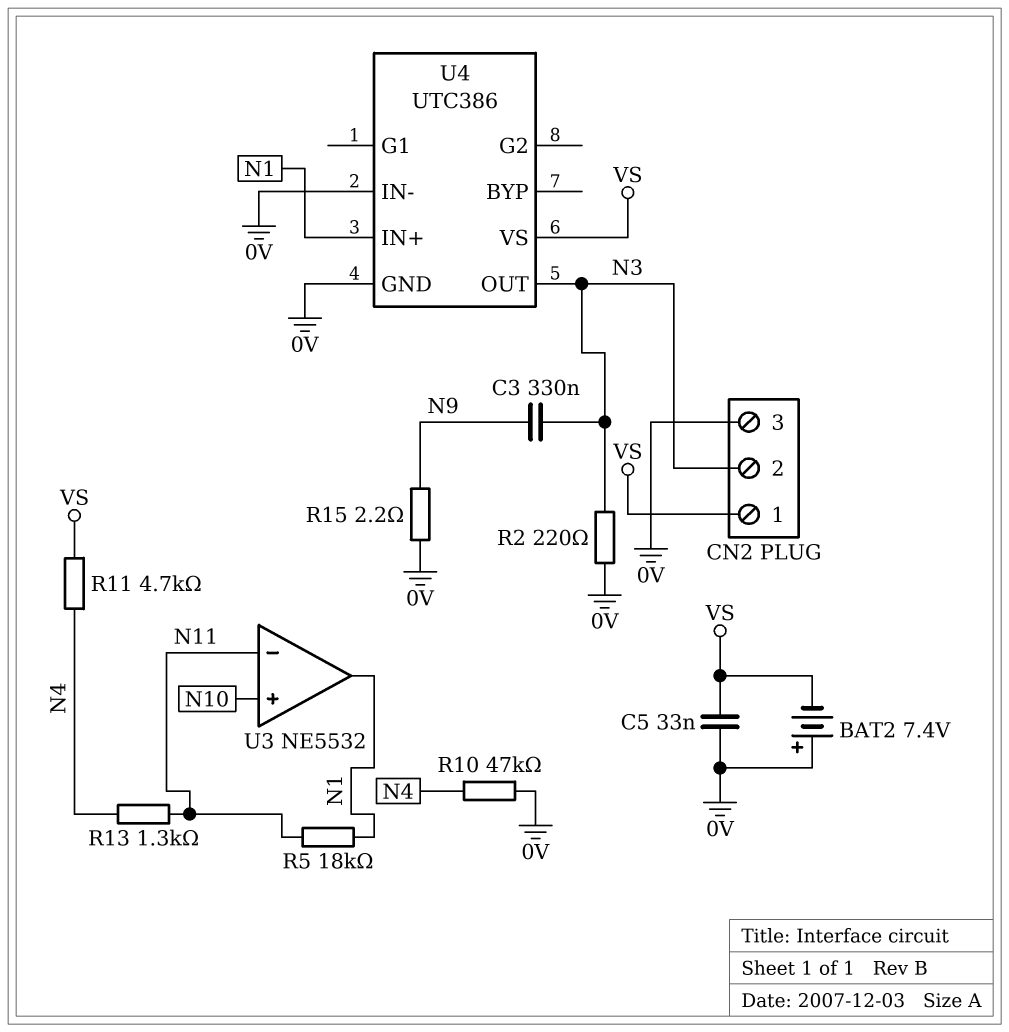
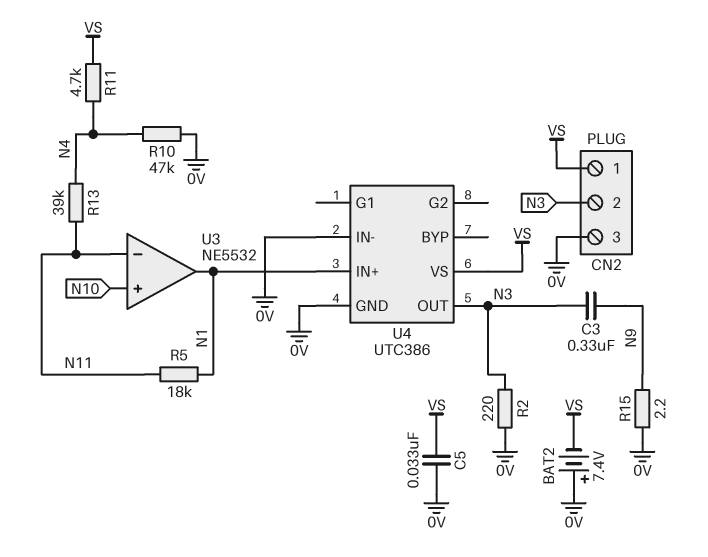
R13: 1.3k (N4, N11) -> 39k (N4, N11)

